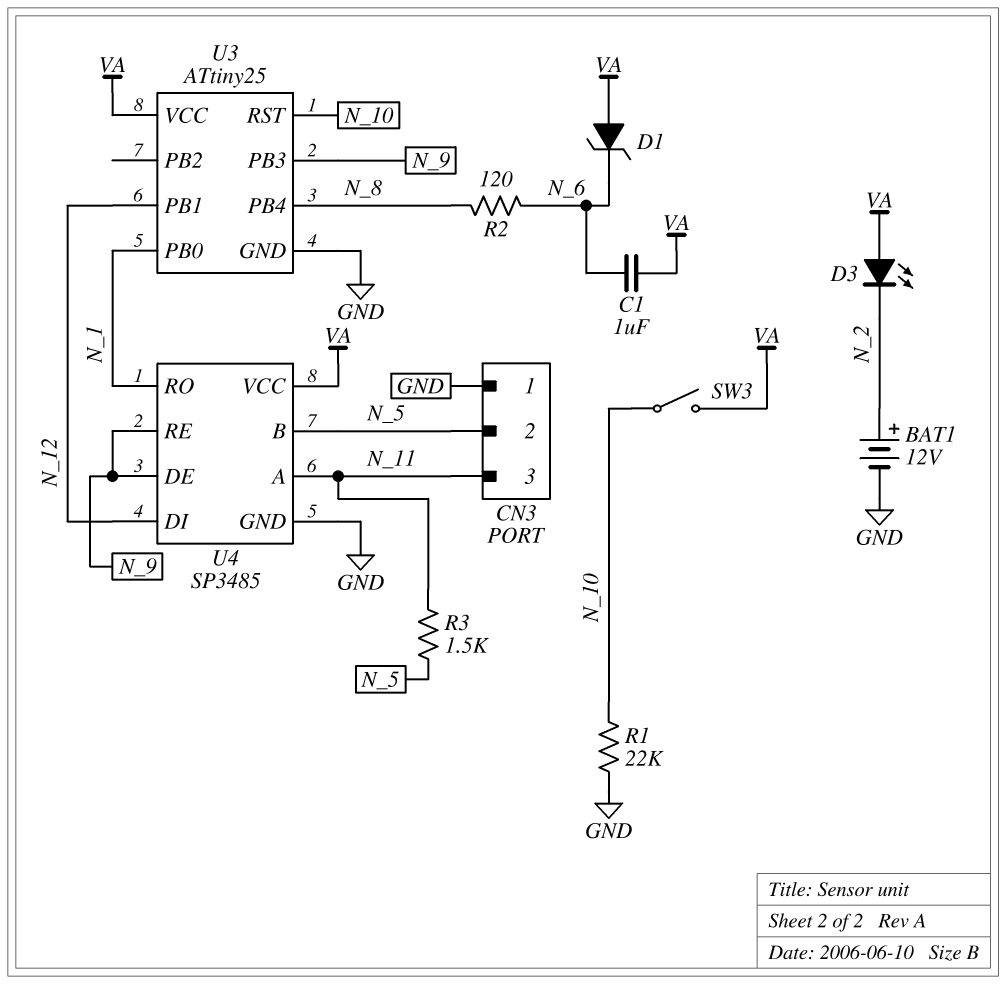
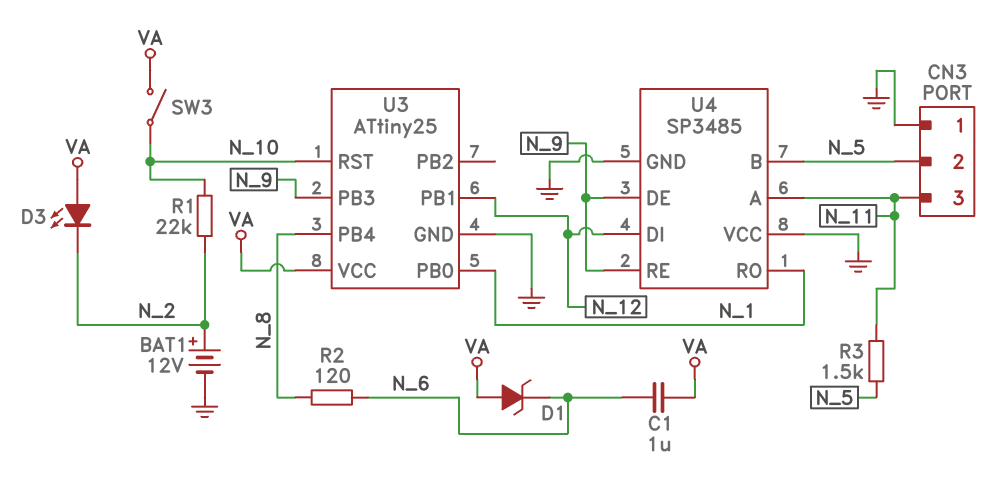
R1: 22k (GND, N_10) -> 22k (N_2, N_10)
U4 pin VCC: VA -> GND

